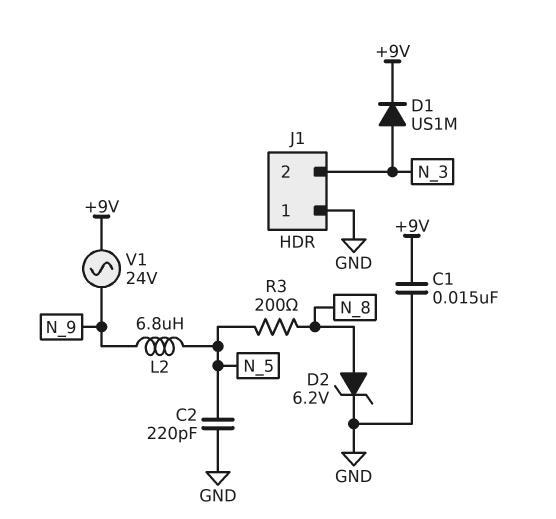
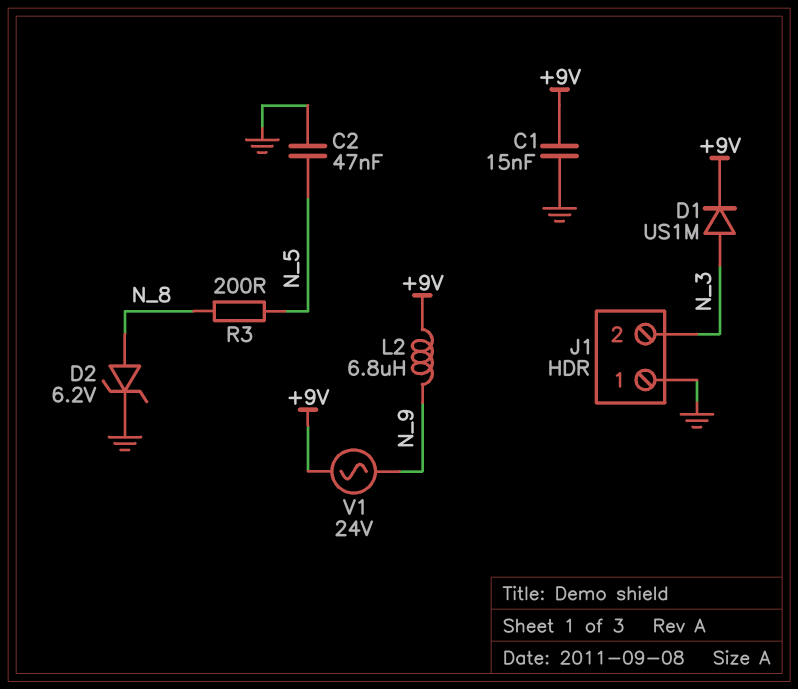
C2: 220pF (GND, N_5) -> 47nF (GND, N_5)
L2: 6.8uH (N_5, N_9) -> 6.8uH (+9V, N_9)

